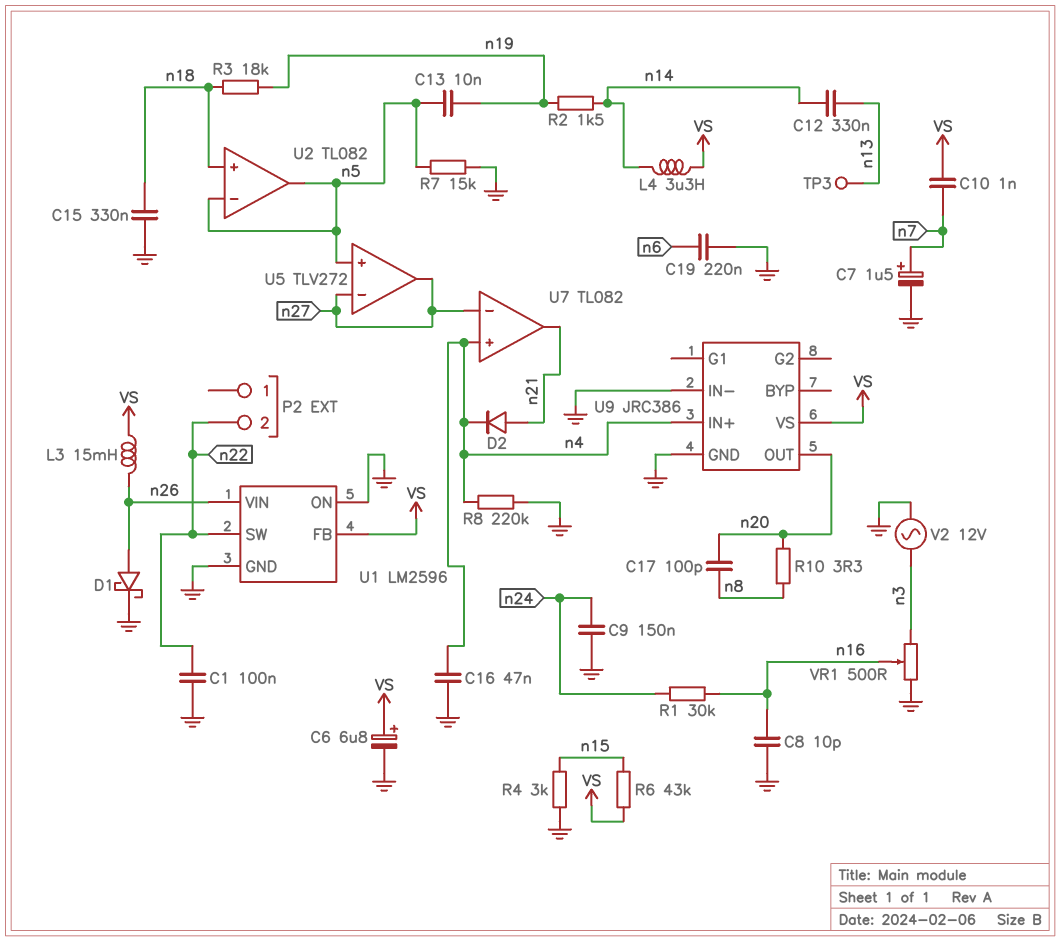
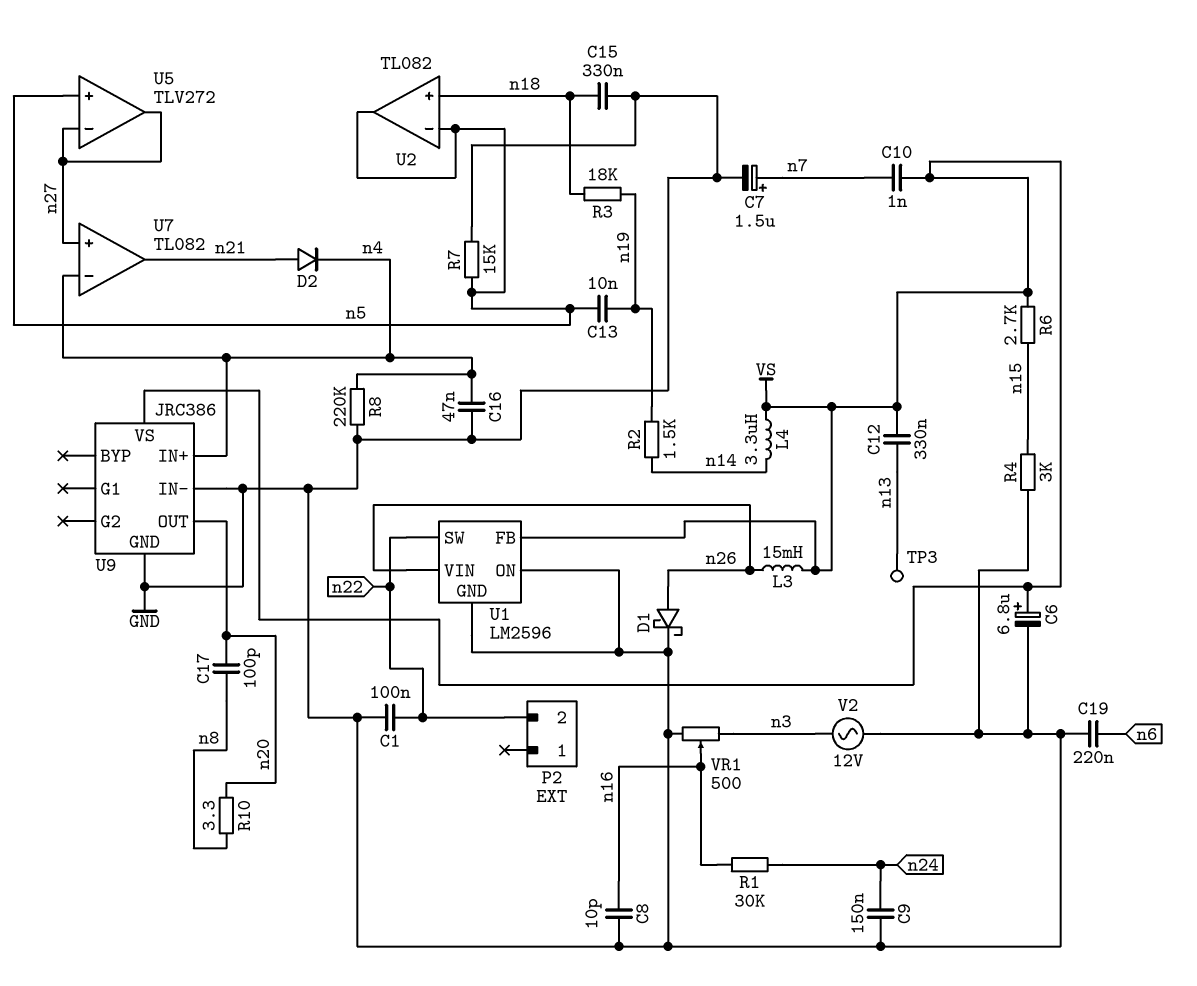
C12: 330nF (n13, n14) -> 330nF (VS, n13)
R6: 43k (VS, n15) -> 2.7k (VS, n15)
U7 pin in+: n4 -> n27
U7 pin in-: n27 -> n4

